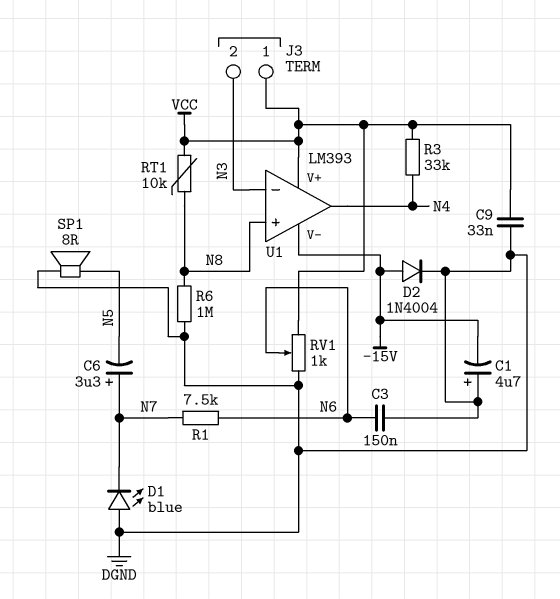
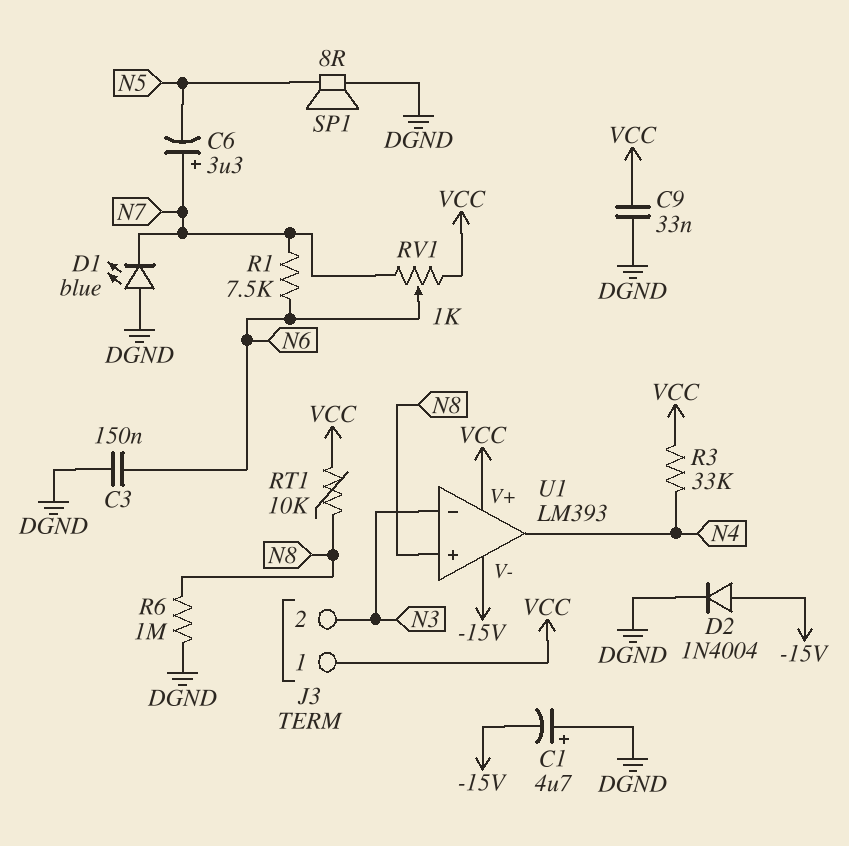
RV1: 1k (DGND, VCC, wiper N6) -> 1k (N7, VCC, wiper N6)

